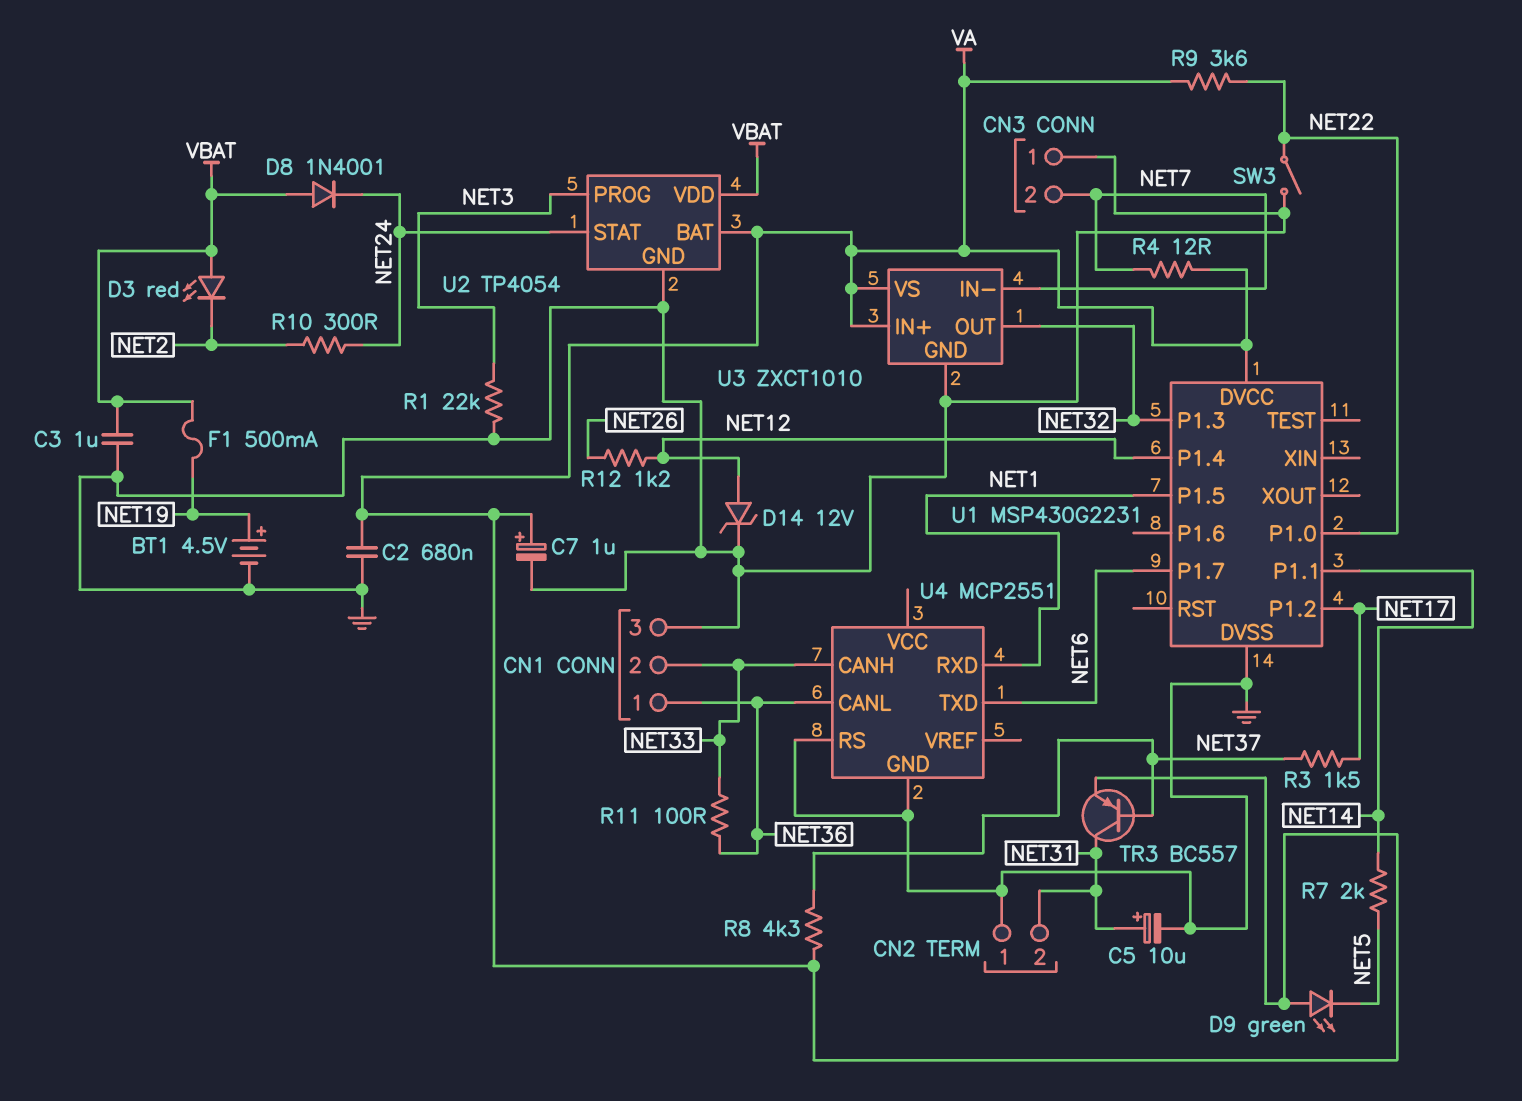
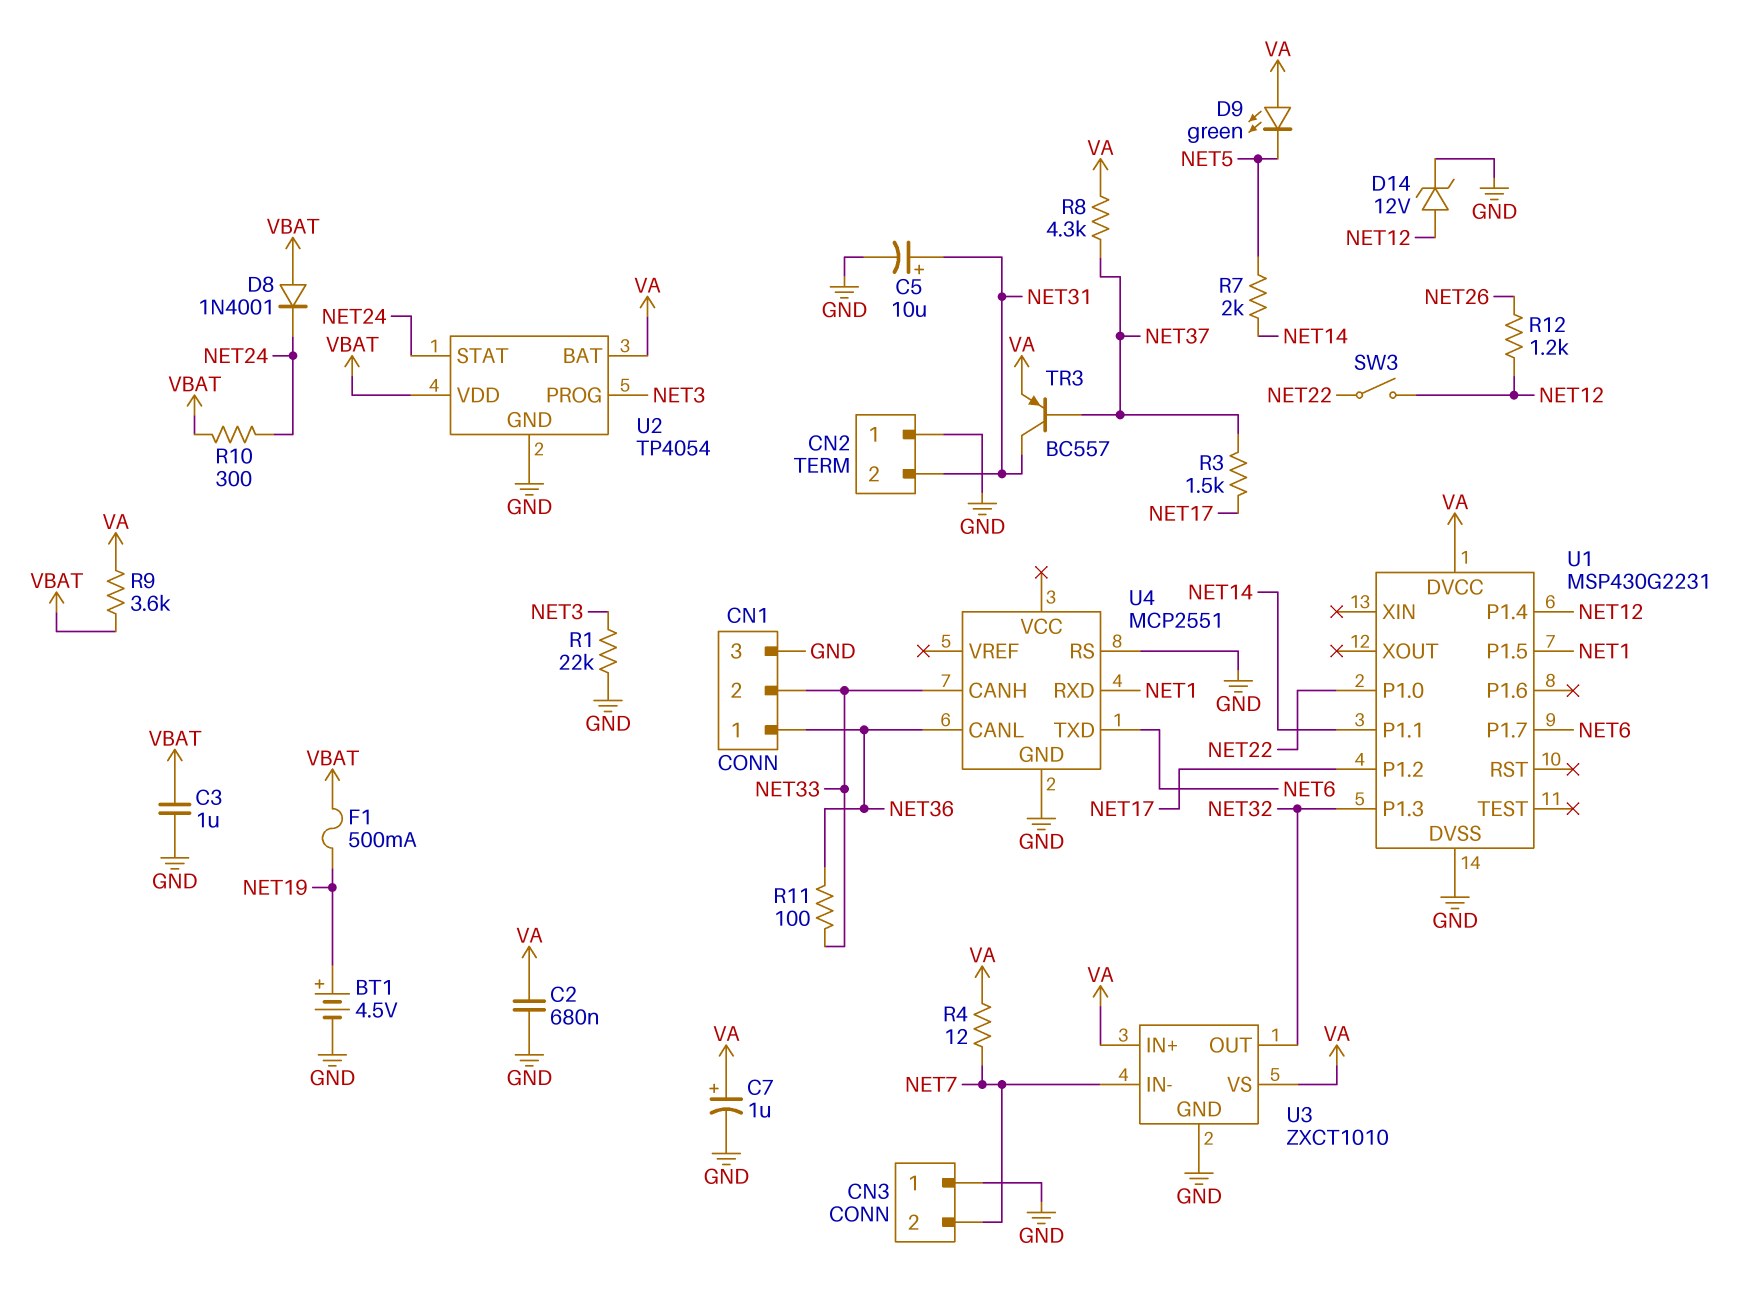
D3: LED red (A VBAT, K NET2) -> none
R9: 3.6k (NET22, VA) -> 3.6k (VA, VBAT)
R10: 300 (NET2, NET24) -> 300 (NET24, VBAT)
SW3: switch (GND, NET22) -> switch (NET12, NET22)

